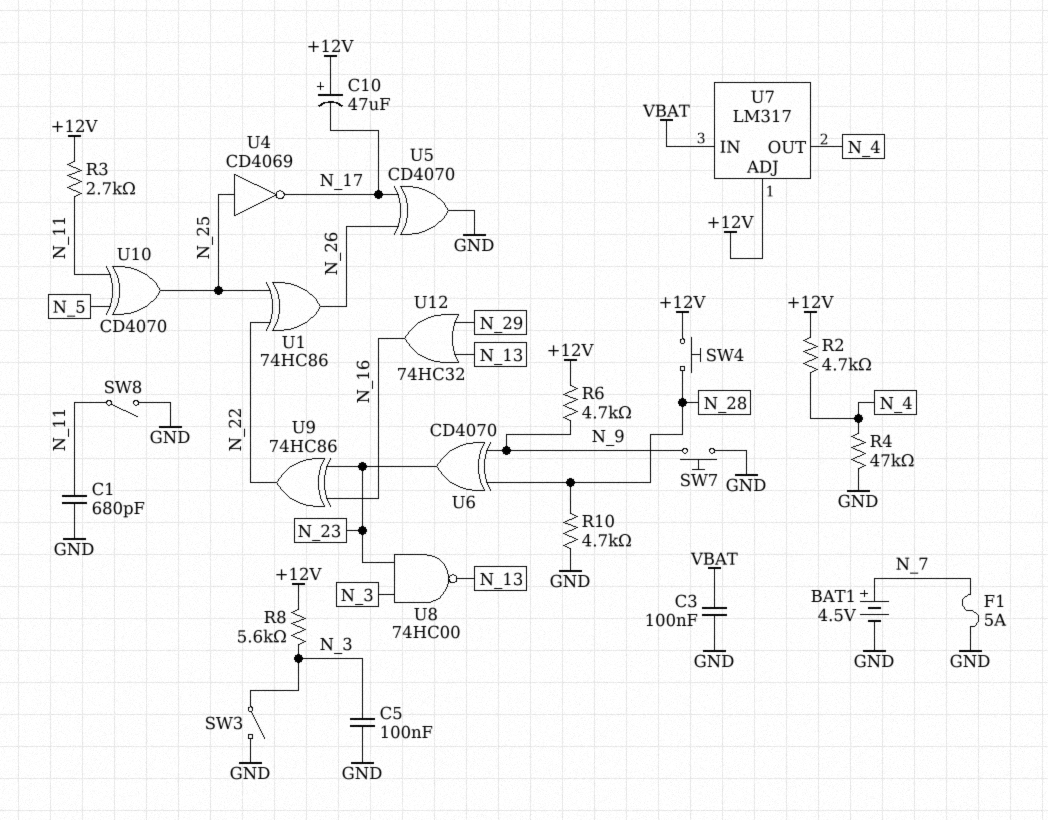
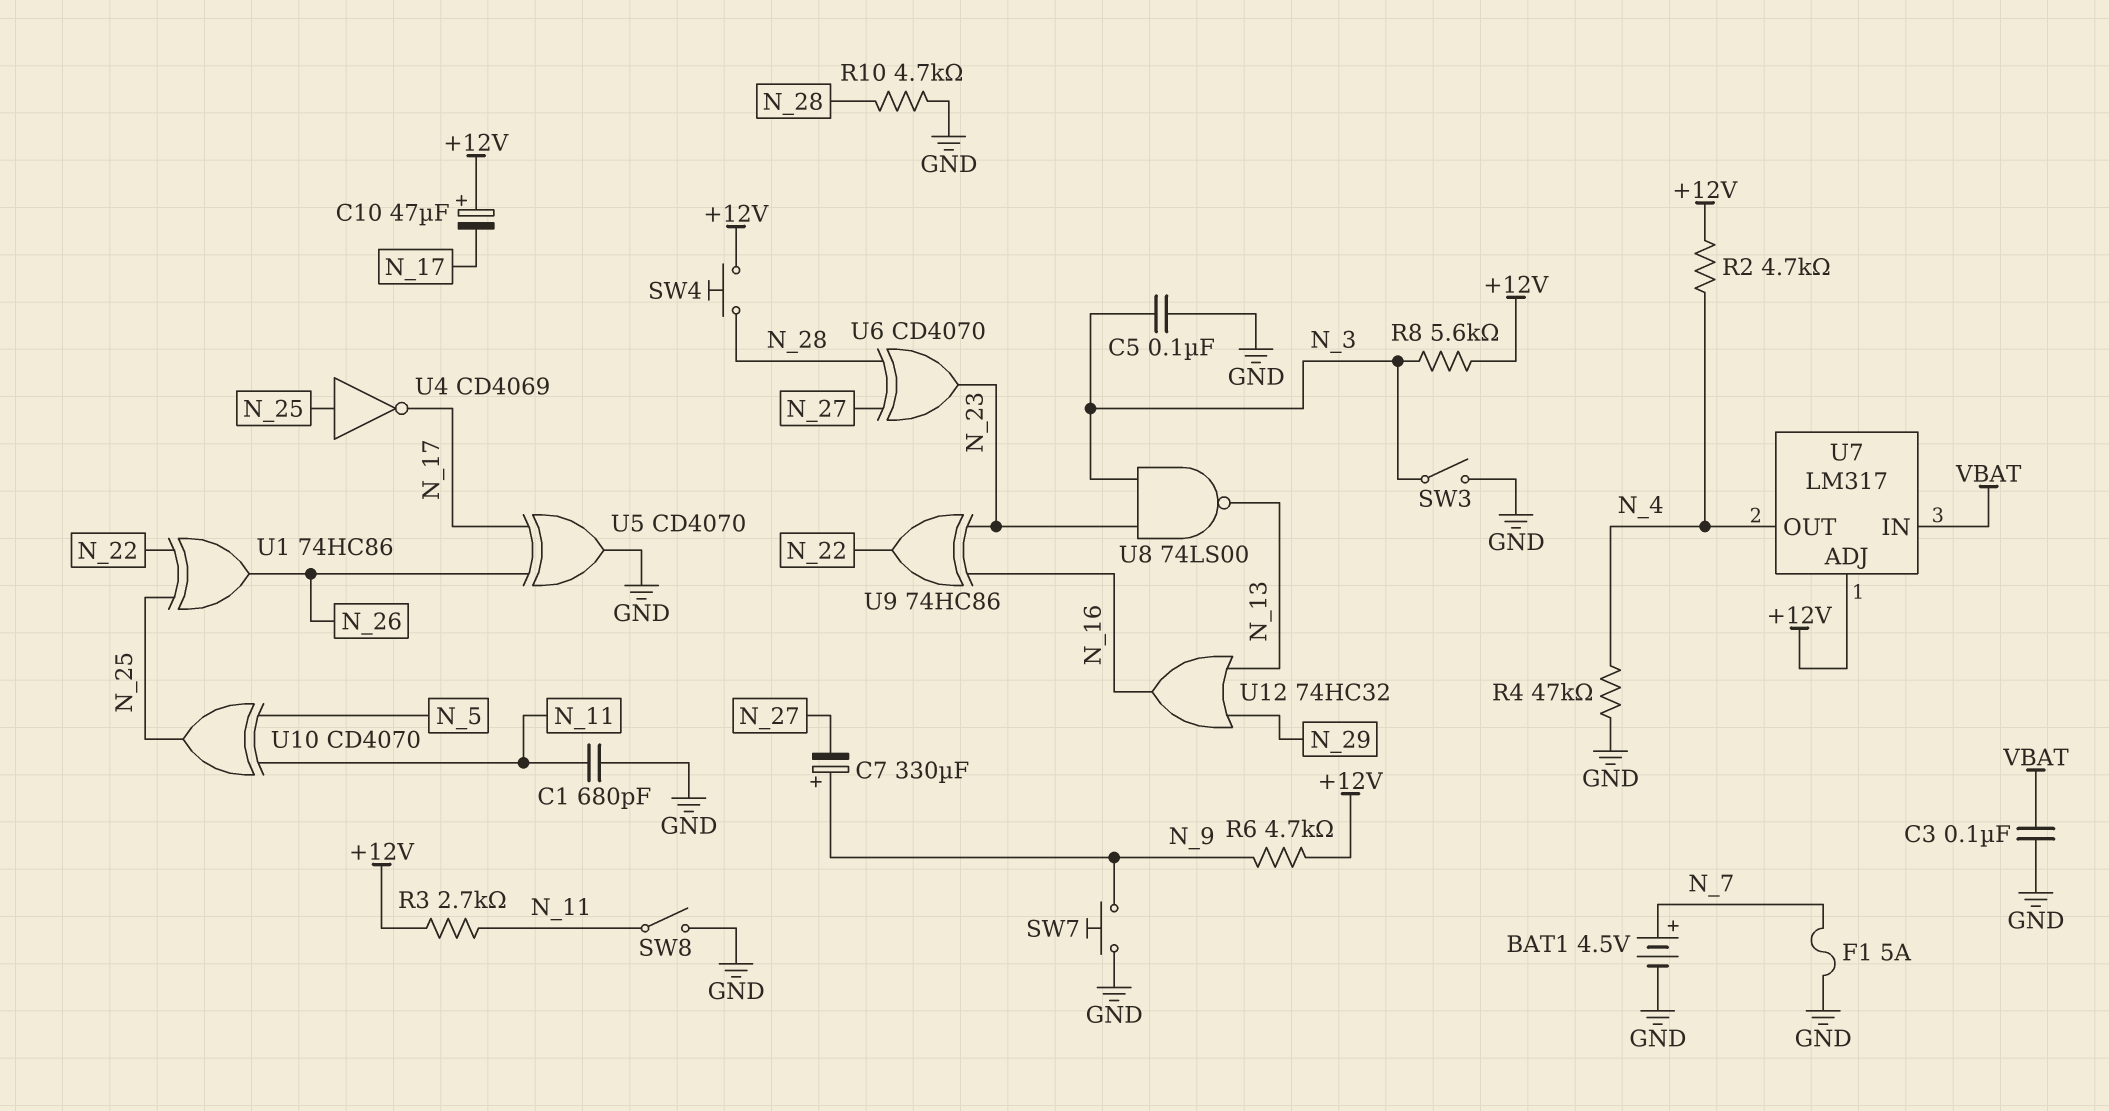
C7: none -> 330uF (plus N_9, minus N_27)
U6: XOR CD4070 (in N_9, in N_28, out N_23) -> XOR CD4070 (in N_27, in N_28, out N_23)
U8: NAND 74HC00 (in N_3, in N_23, out N_13) -> NAND 74LS00 (in N_3, in N_23, out N_13)

